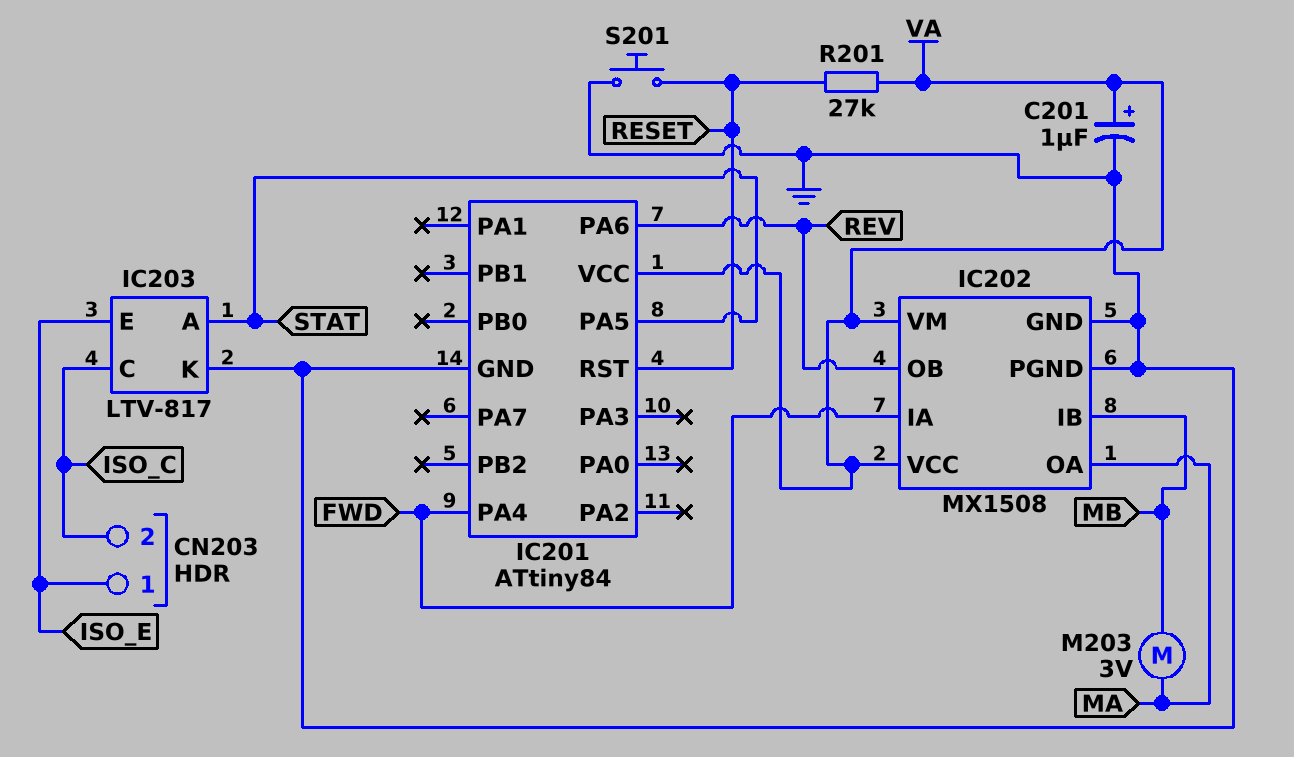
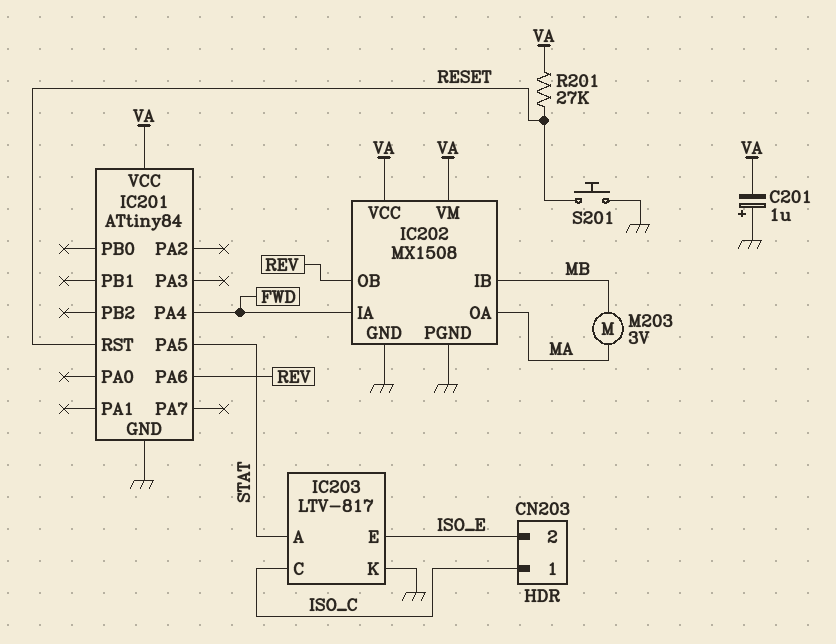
C201: 1uF (plus VA, minus GND) -> 1uF (plus GND, minus VA)
CN203 pin 1: ISO_E -> ISO_C
CN203 pin 2: ISO_C -> ISO_E

